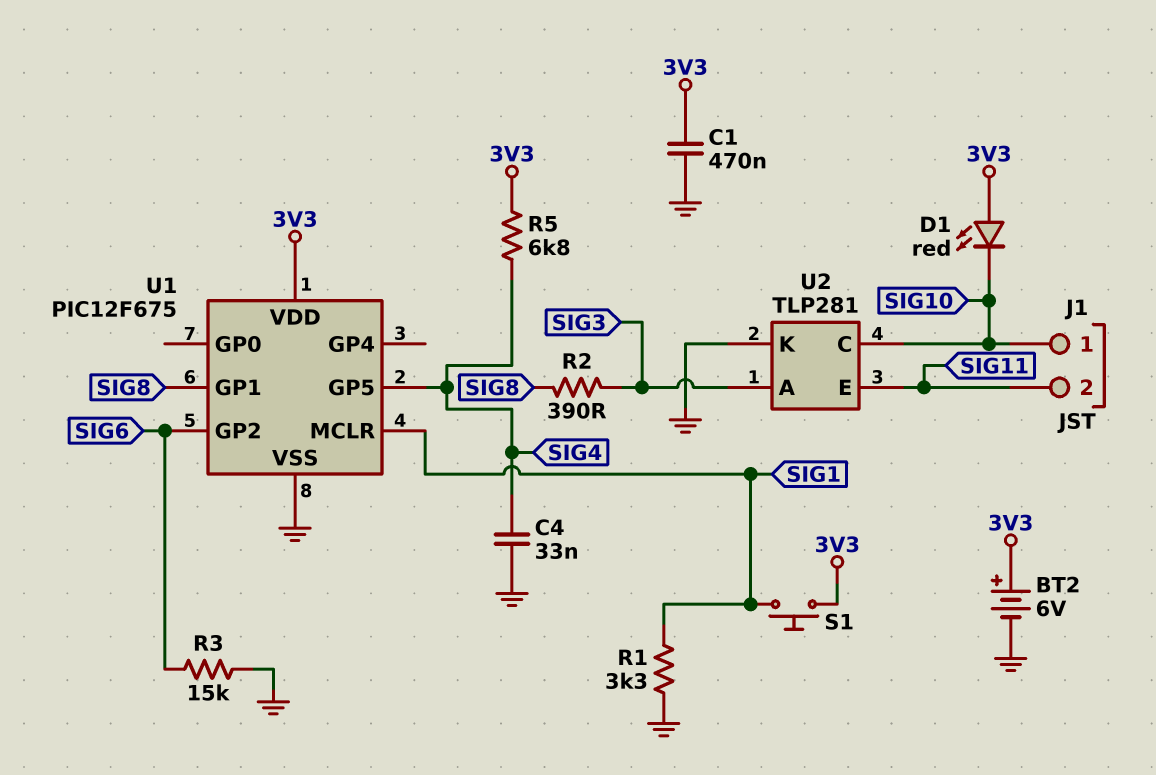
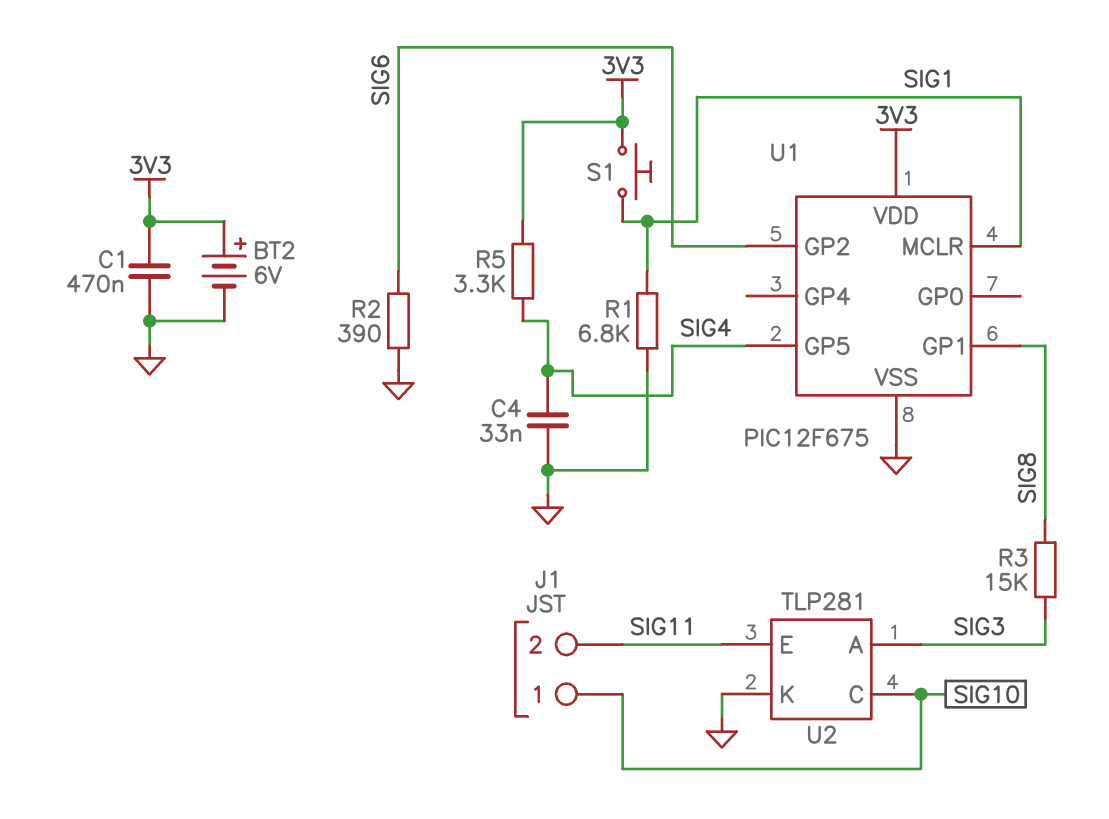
D1: LED red (A 3V3, K SIG10) -> none
R1: 3.3k (GND, SIG1) -> 6.8k (GND, SIG1)
R2: 390 (SIG3, SIG8) -> 390 (GND, SIG6)
R3: 15k (GND, SIG6) -> 15k (SIG3, SIG8)
R5: 6.8k (3V3, SIG4) -> 3.3k (3V3, SIG4)

